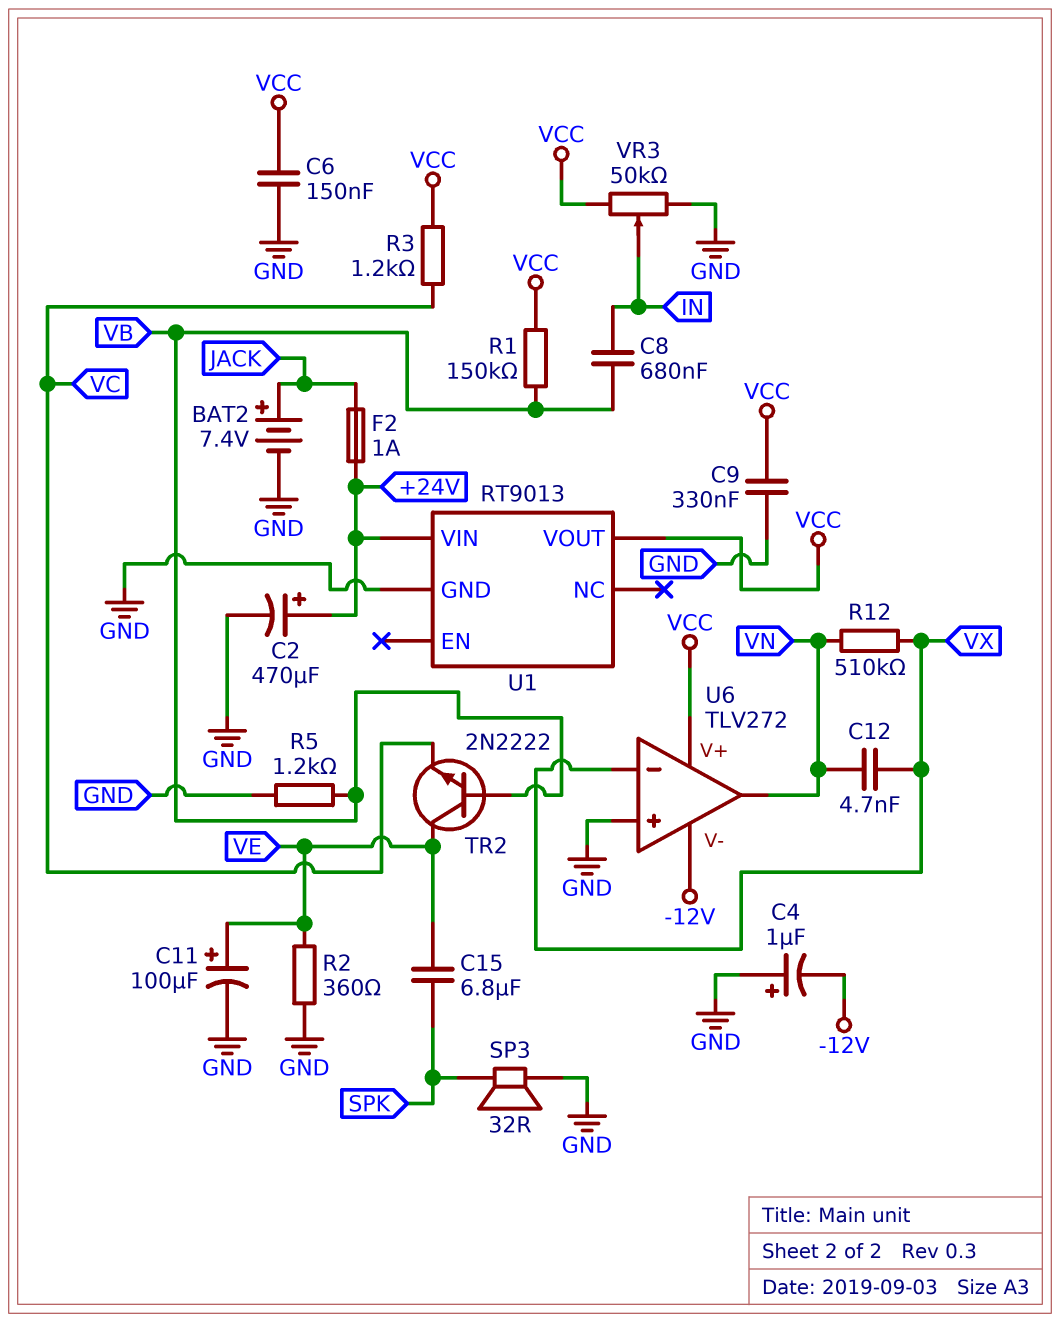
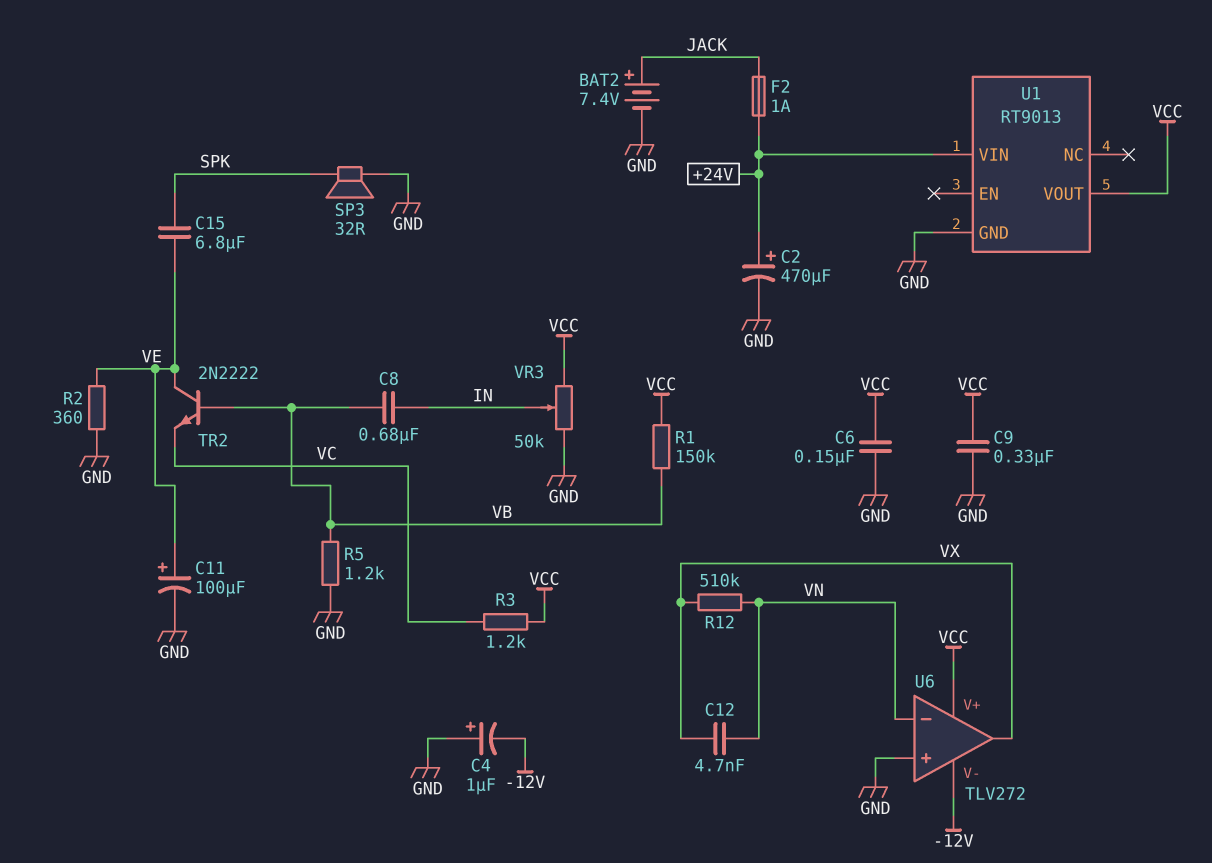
U6 pin in-: VX -> VN
U6 pin out: VN -> VX

